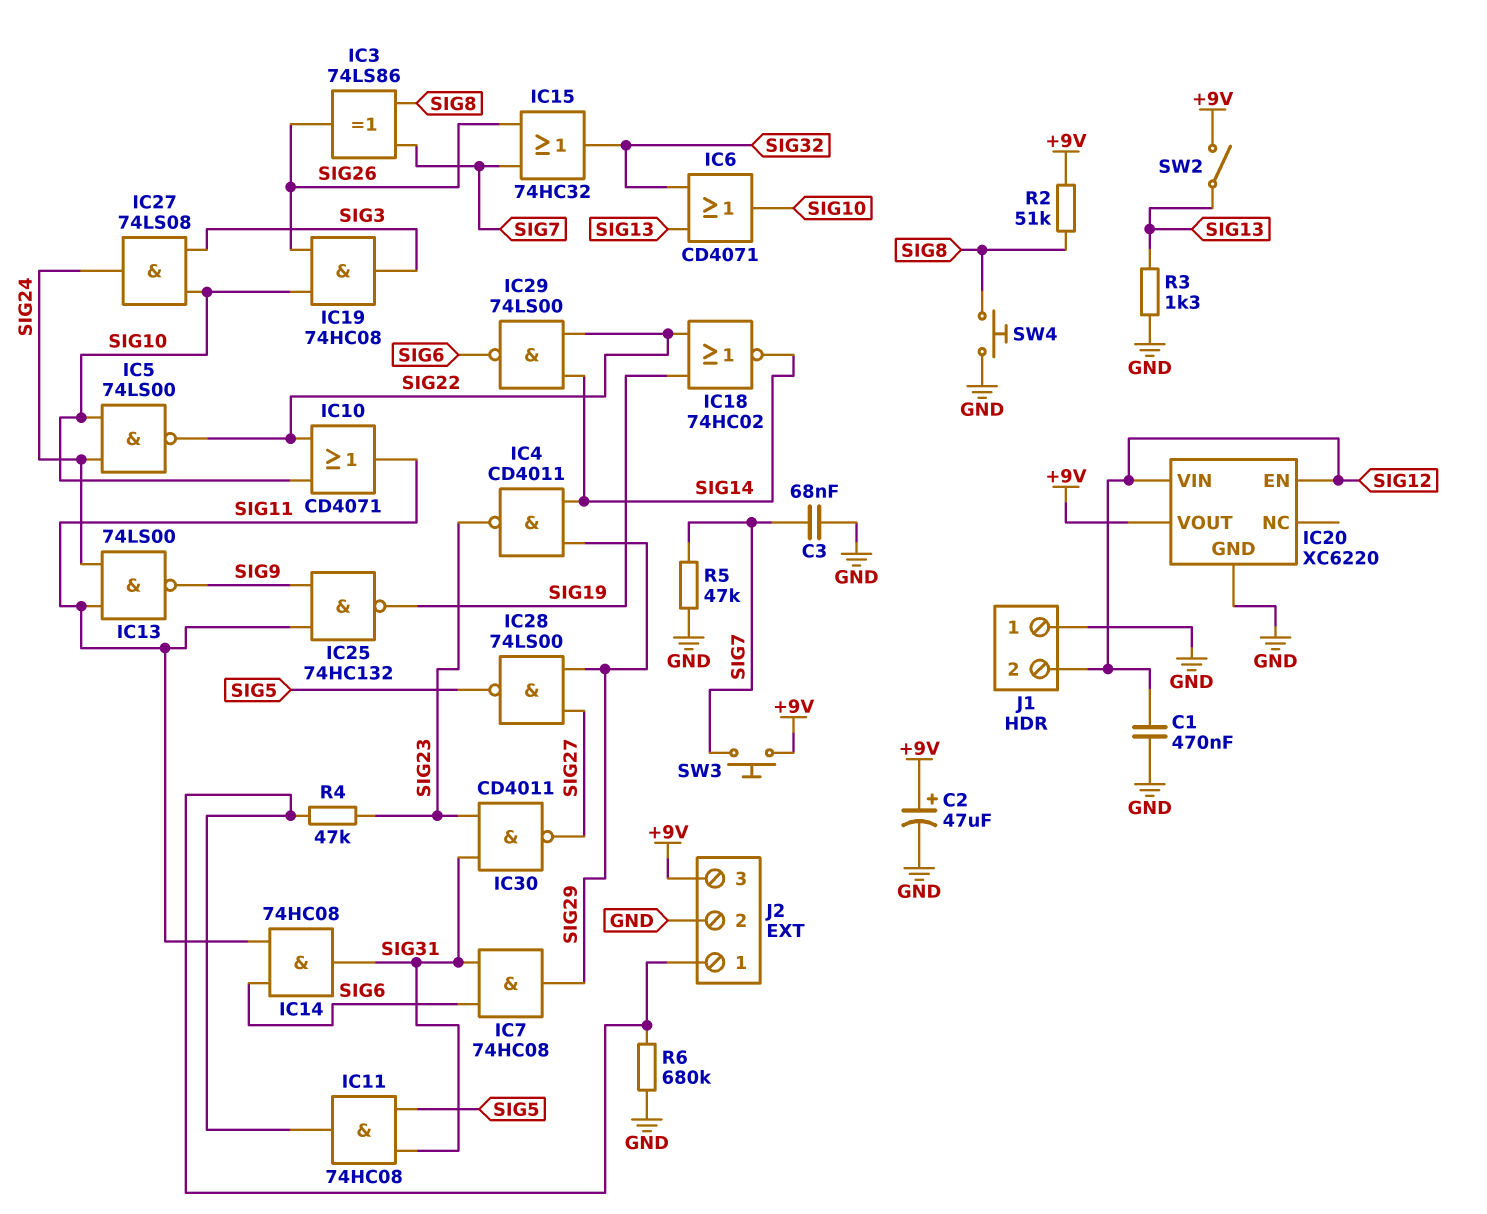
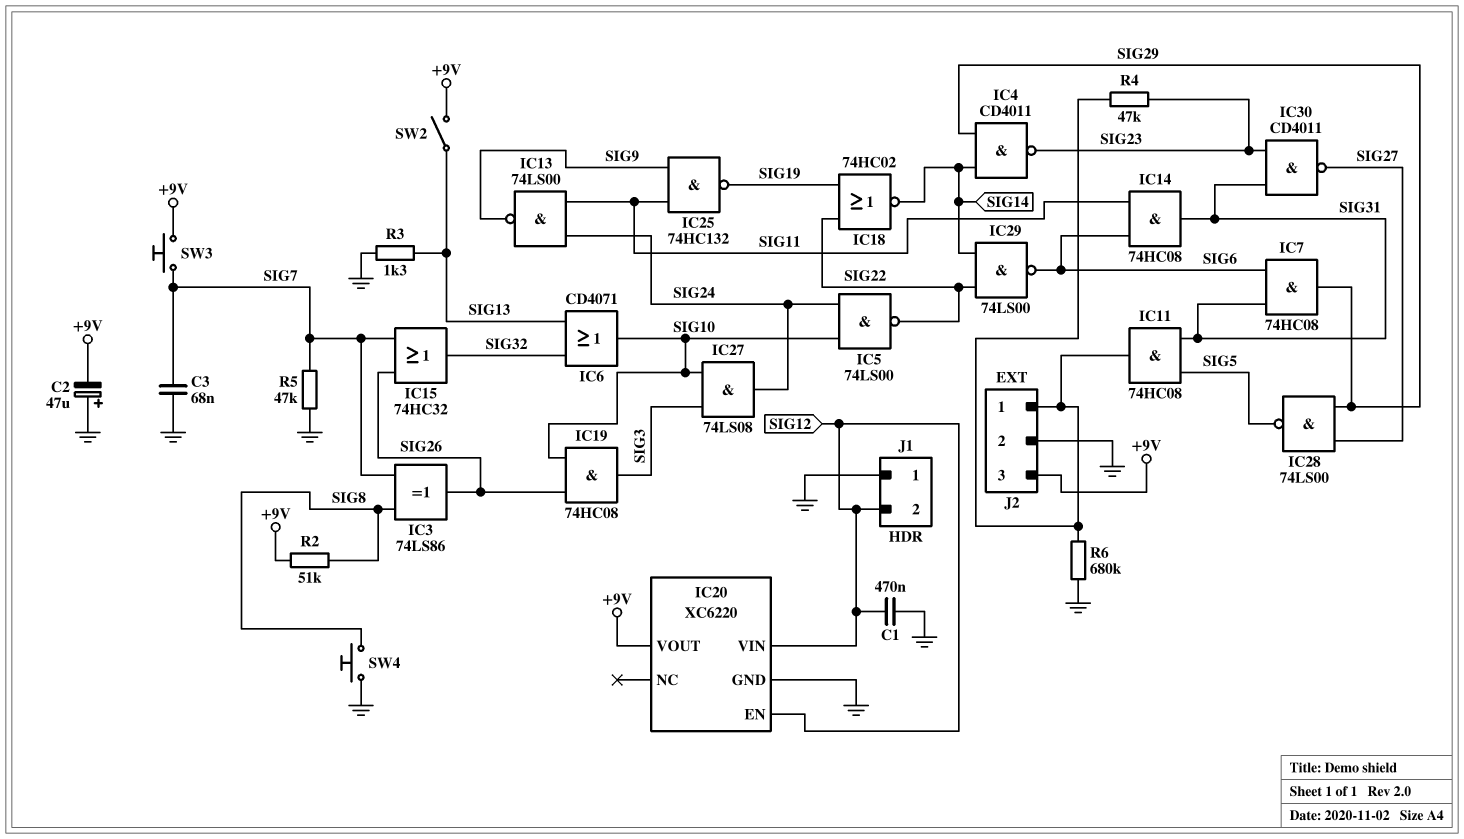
C2: 47uF (plus +9V, minus GND) -> 47uF (plus GND, minus +9V)
IC10: OR CD4071 (in SIG10, in SIG22, out SIG11) -> none

